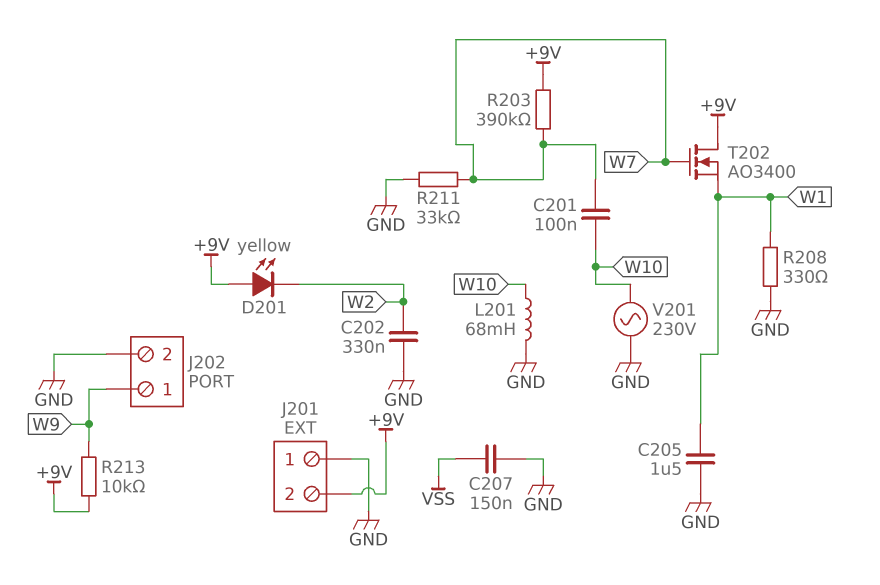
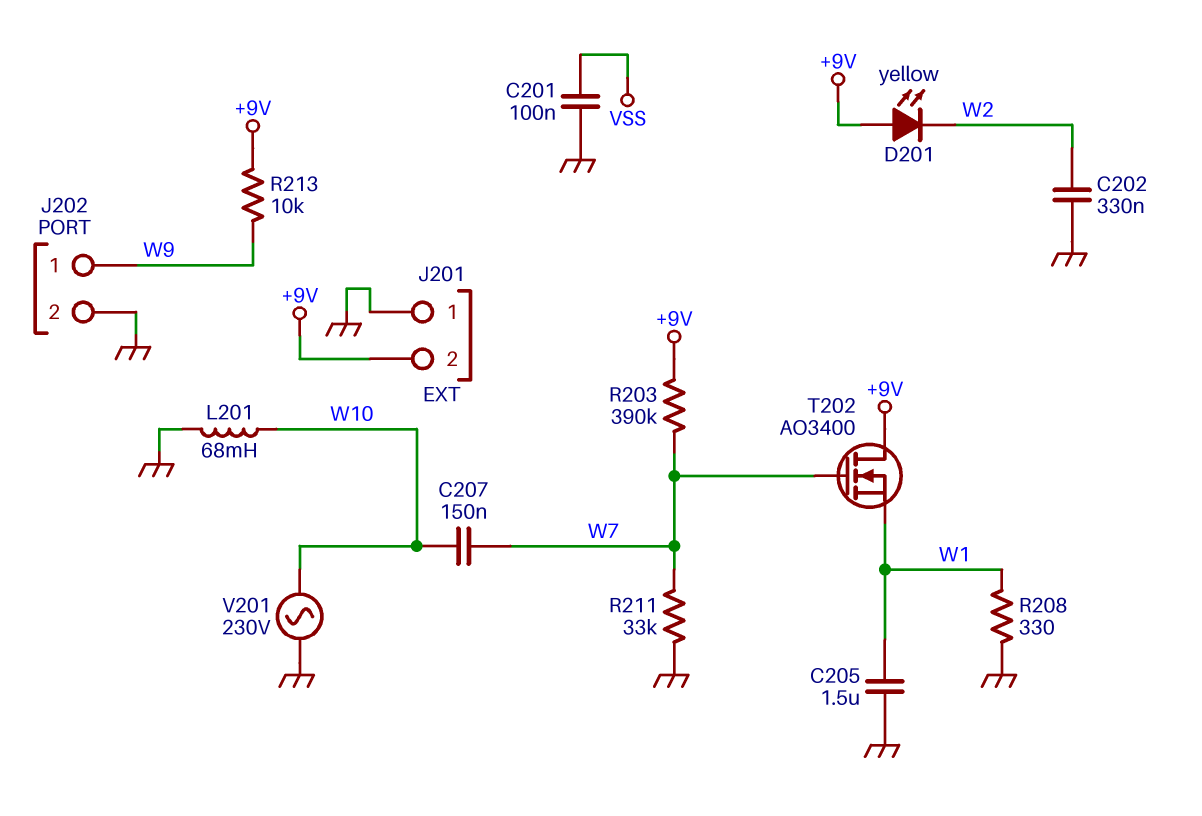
C201: 100nF (W7, W10) -> 100nF (GND, VSS)
C207: 150nF (GND, VSS) -> 150nF (W7, W10)

